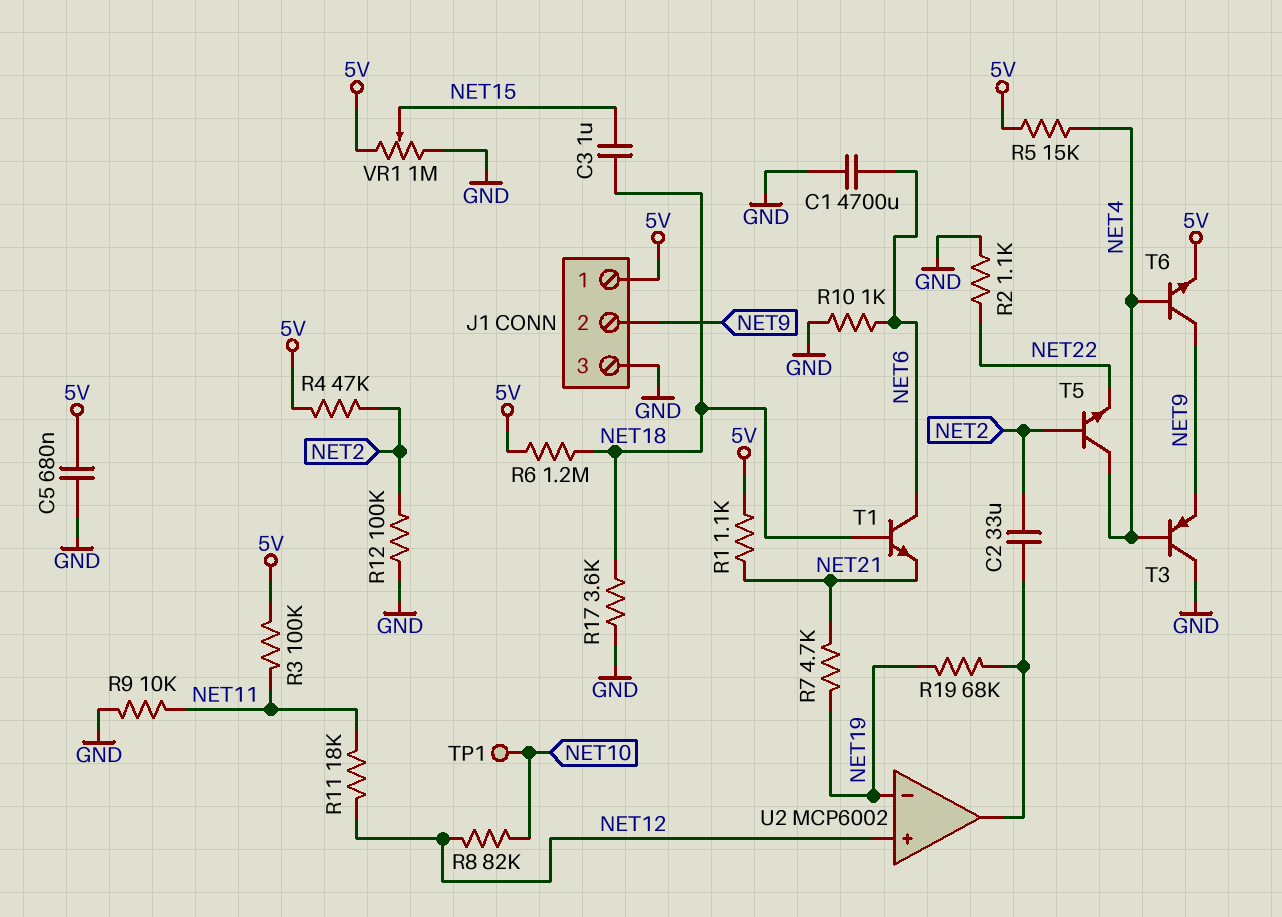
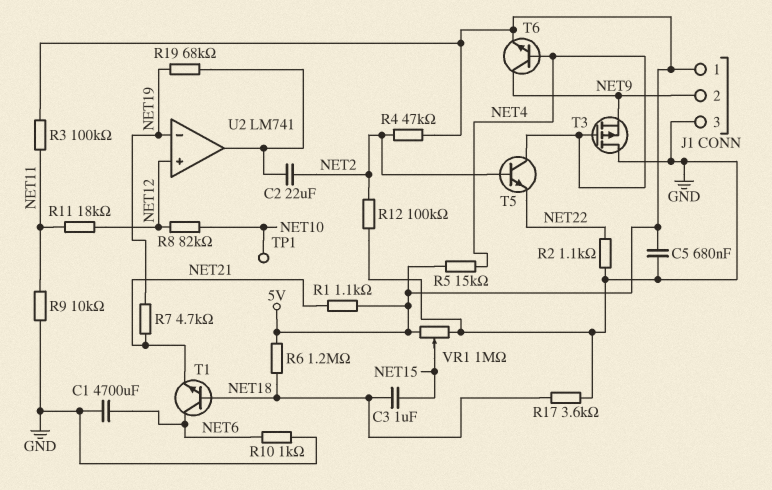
C2: 33uF (NET2, U2/out) -> 22uF (NET2, U2/out)
T3: PNP (B NET4, C GND, E NET9) -> PMOS (G NET4, D GND, S NET9)
U2: MCP6002 -> LM741

